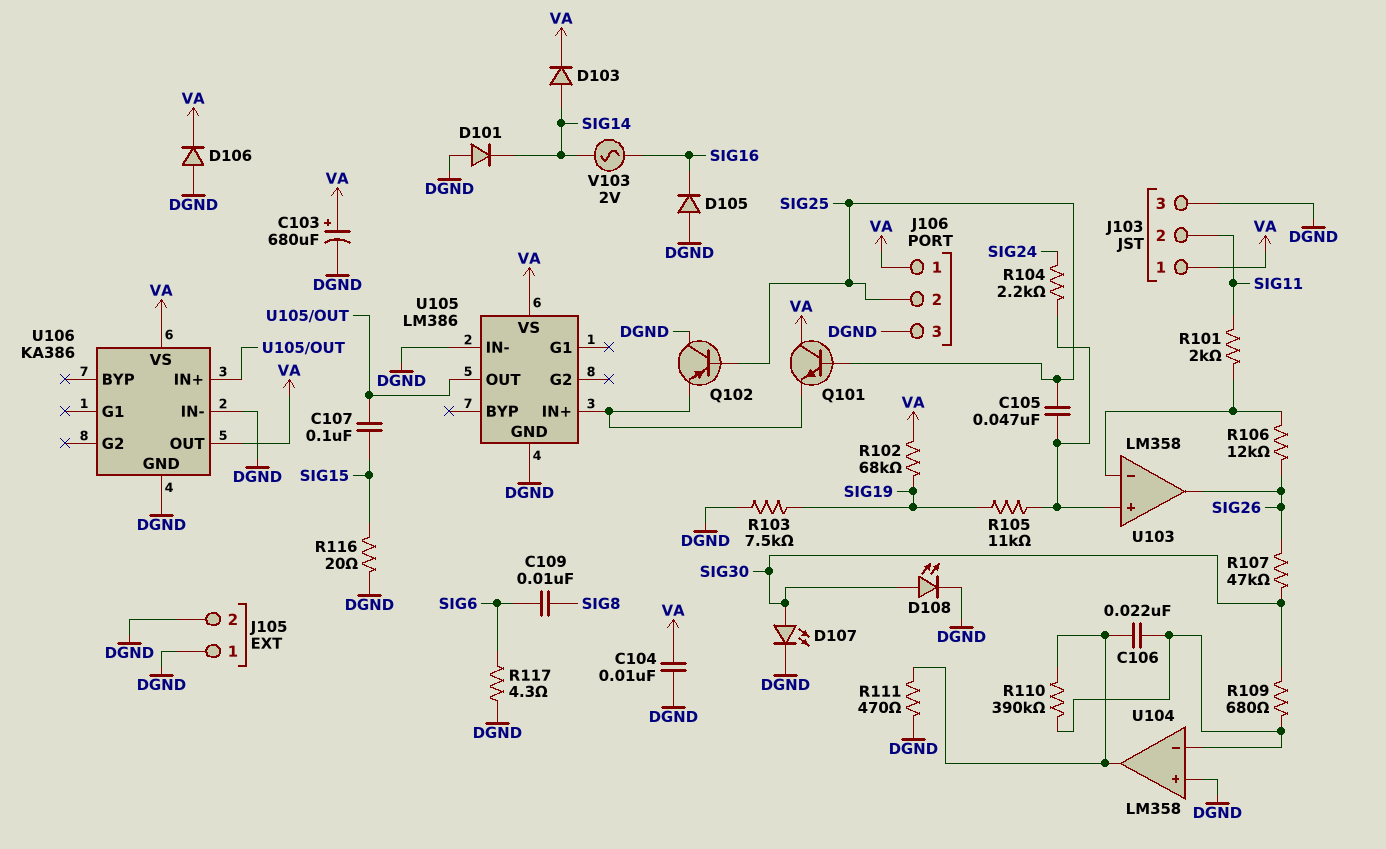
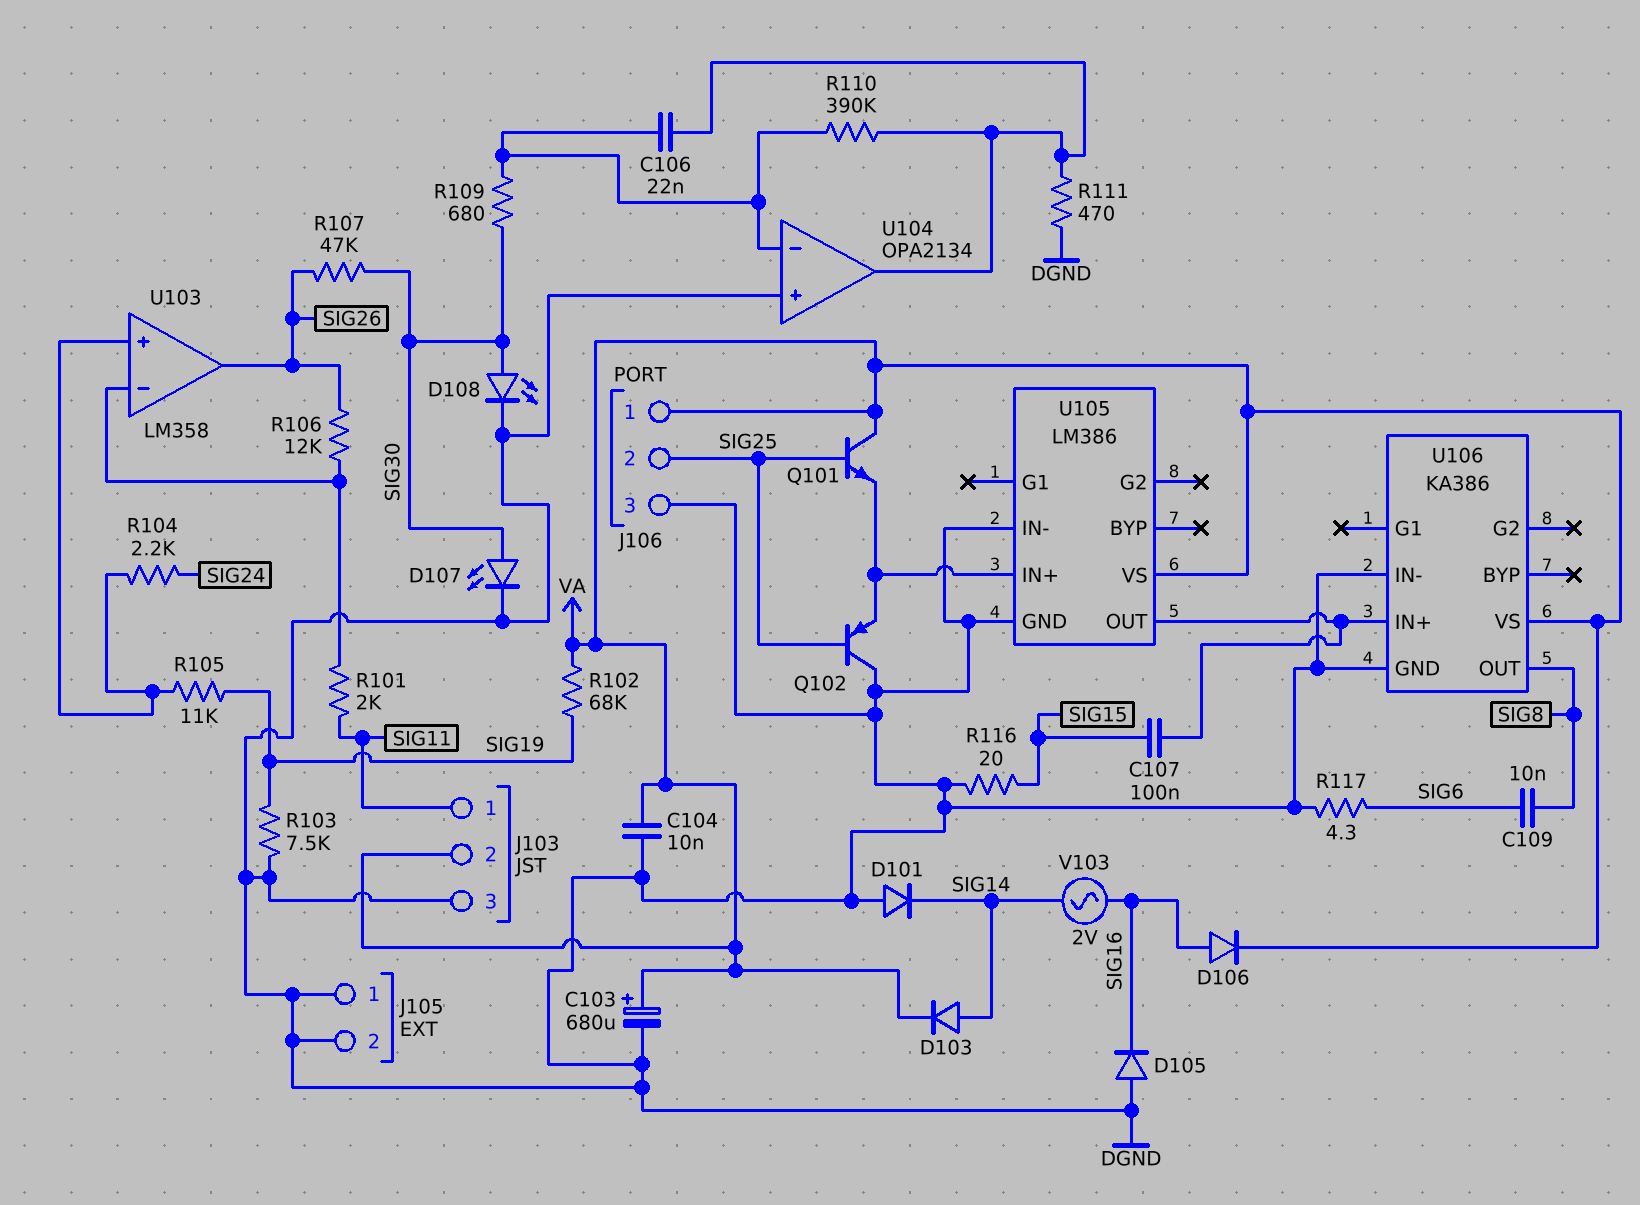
C105: 47nF (SIG25, U103/in+) -> none
D106: diode (A DGND, K VA) -> diode (A SIG16, K VA)
J103 pin 1: VA -> SIG11
J103 pin 2: SIG11 -> VA
U104: LM358 -> OPA2134
U106 pin OUT: VA -> SIG8

